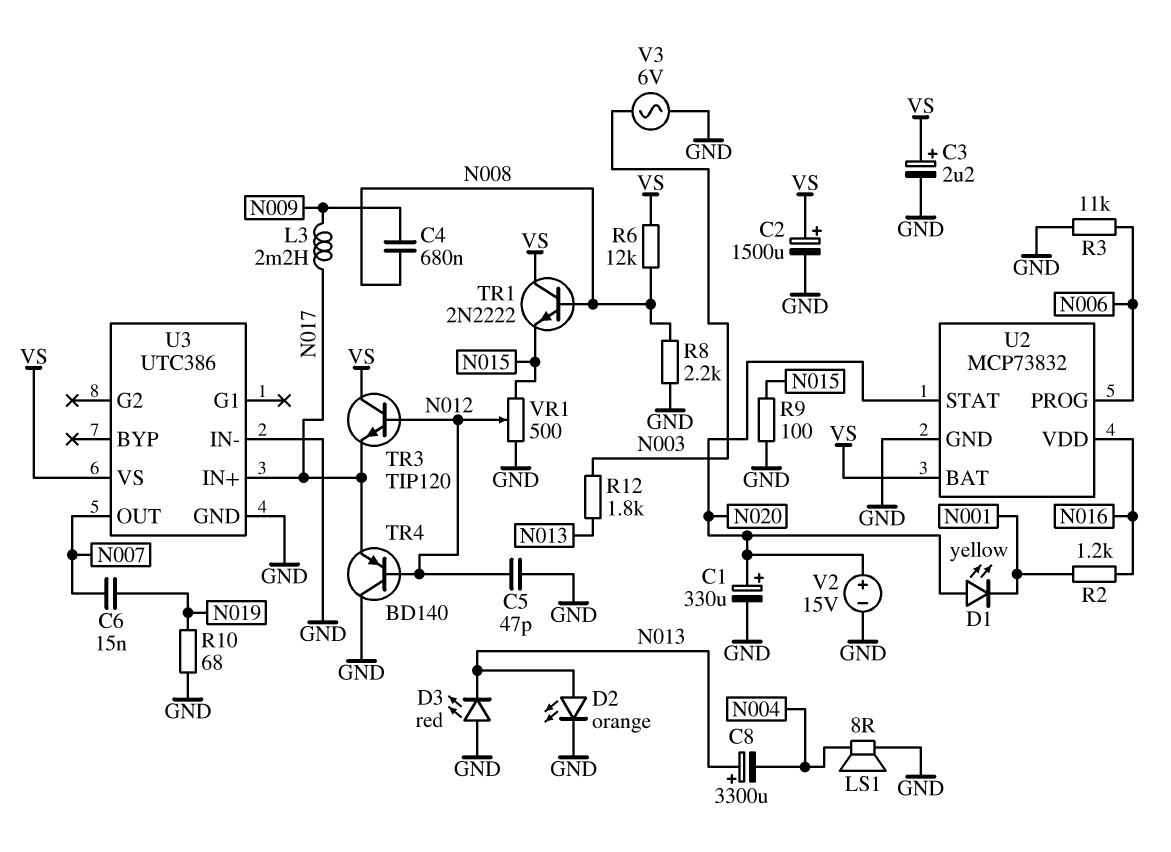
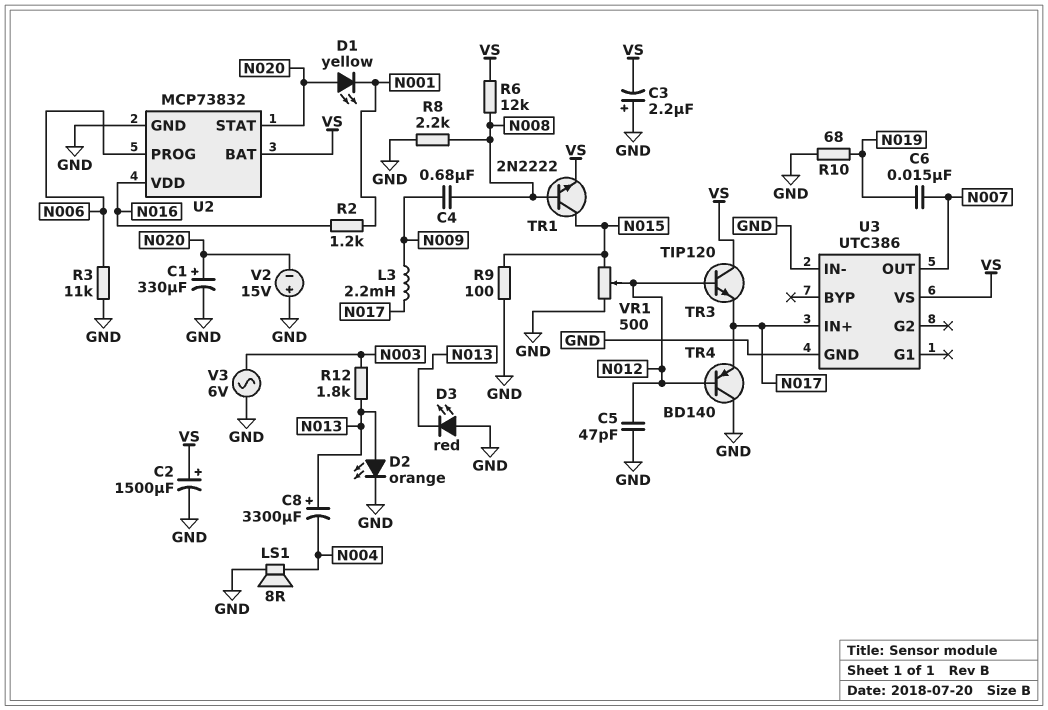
C3: 2.2uF (plus VS, minus GND) -> 2.2uF (plus GND, minus VS)
TR1: NPN 2N2222 (B N008, C VS, E N015) -> NPN 2N2222 (B N008, C N015, E VS)
V2: 15V (plus N020, minus GND) -> 15V (plus GND, minus N020)

